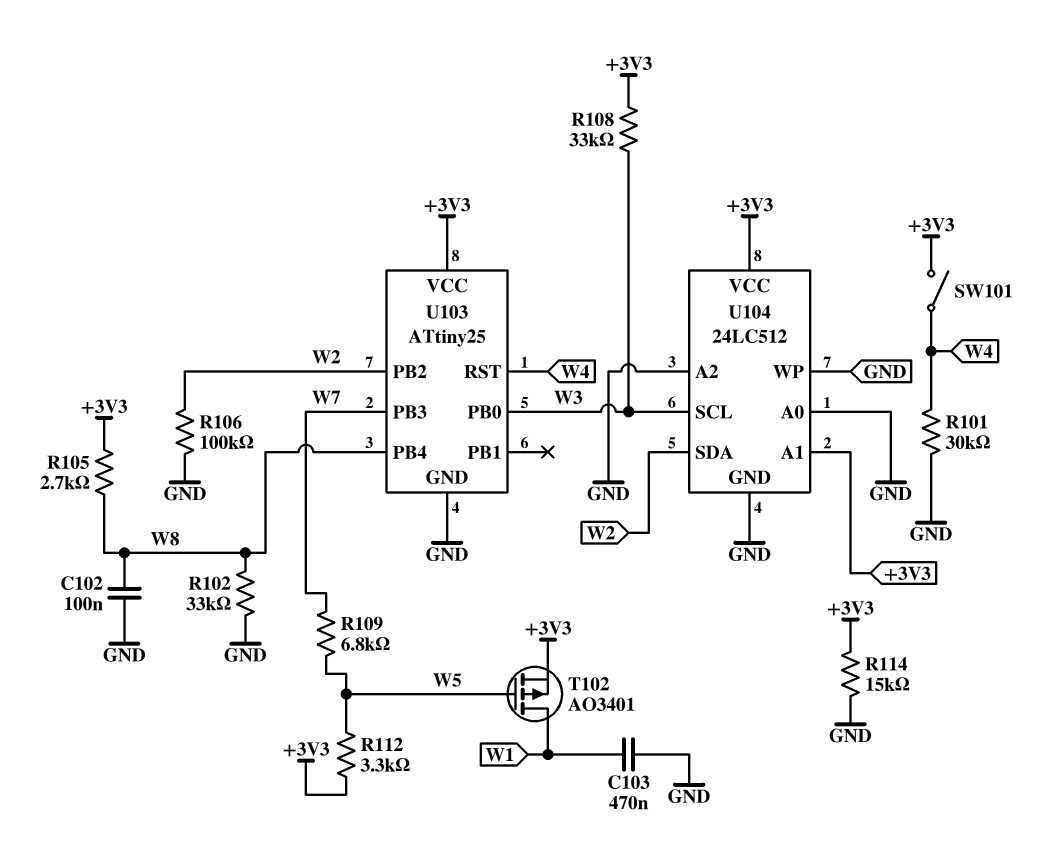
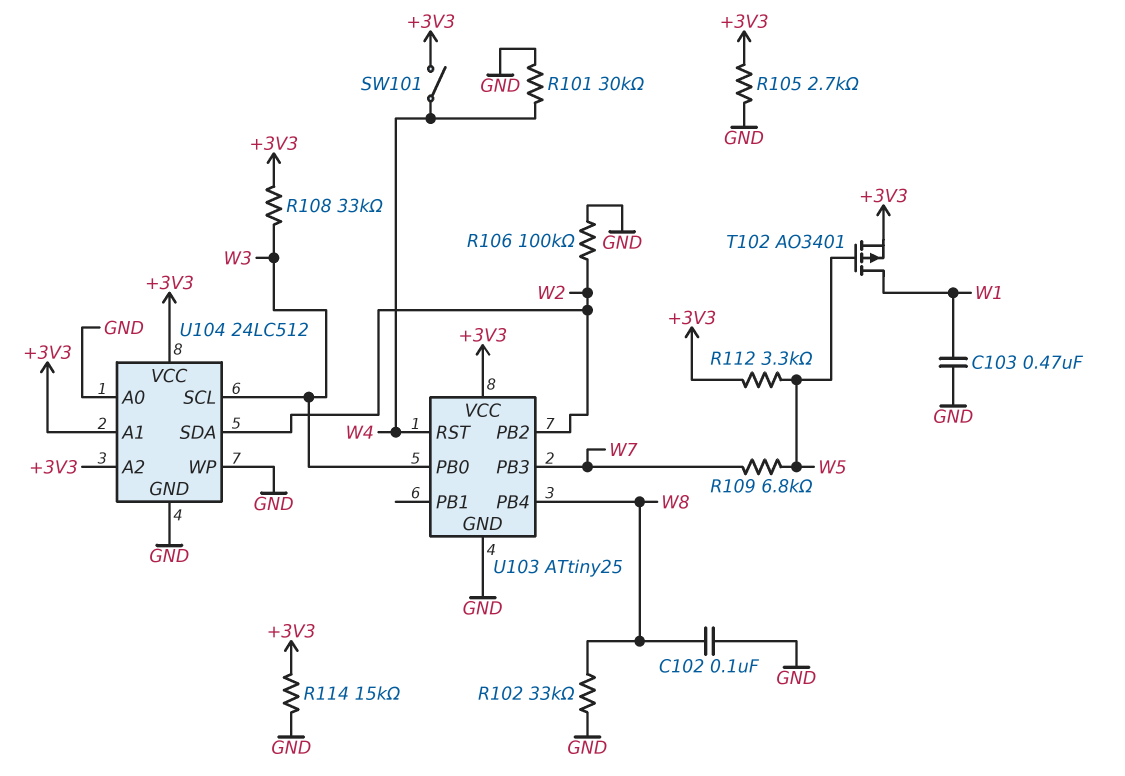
R105: 2.7k (+3V3, W8) -> 2.7k (+3V3, GND)
U104 pin A2: GND -> +3V3

